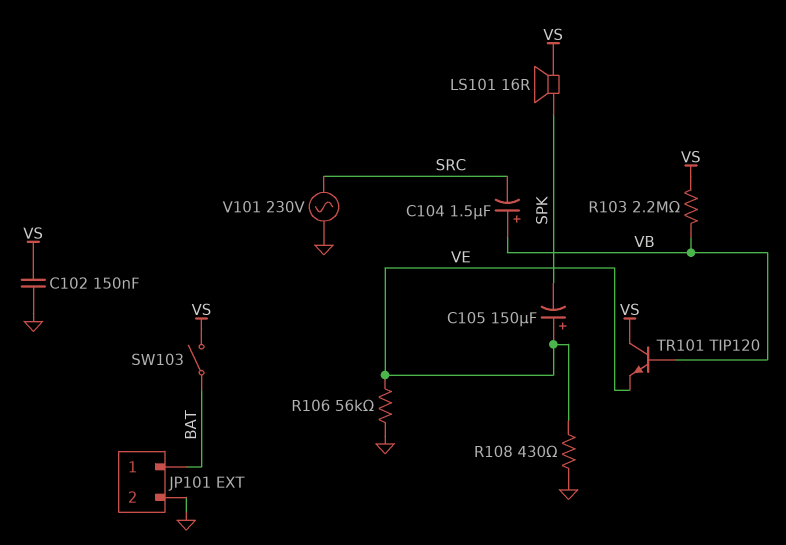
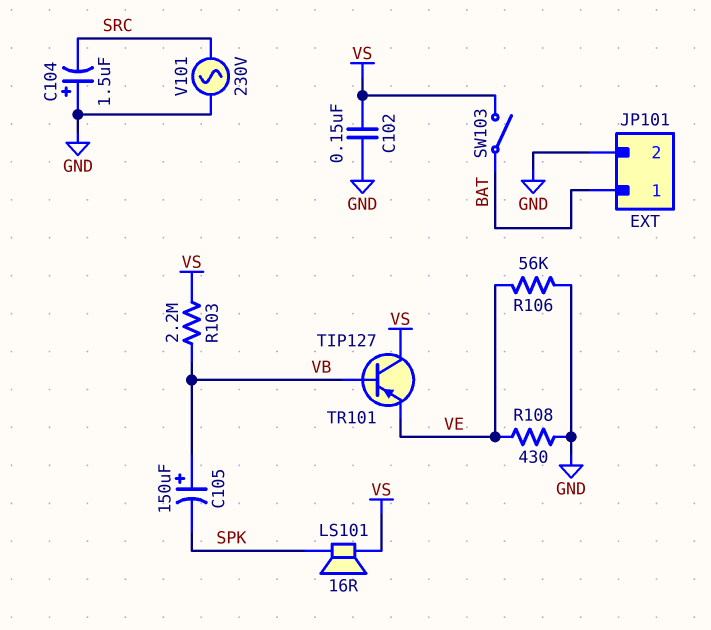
C104: 1.5uF (plus VB, minus SRC) -> 1.5uF (plus GND, minus SRC)
C105: 150uF (plus VE, minus SPK) -> 150uF (plus VB, minus SPK)
TR101: NPN TIP120 (B VB, C VS, E VE) -> PNP TIP127 (B VB, C VS, E VE)

